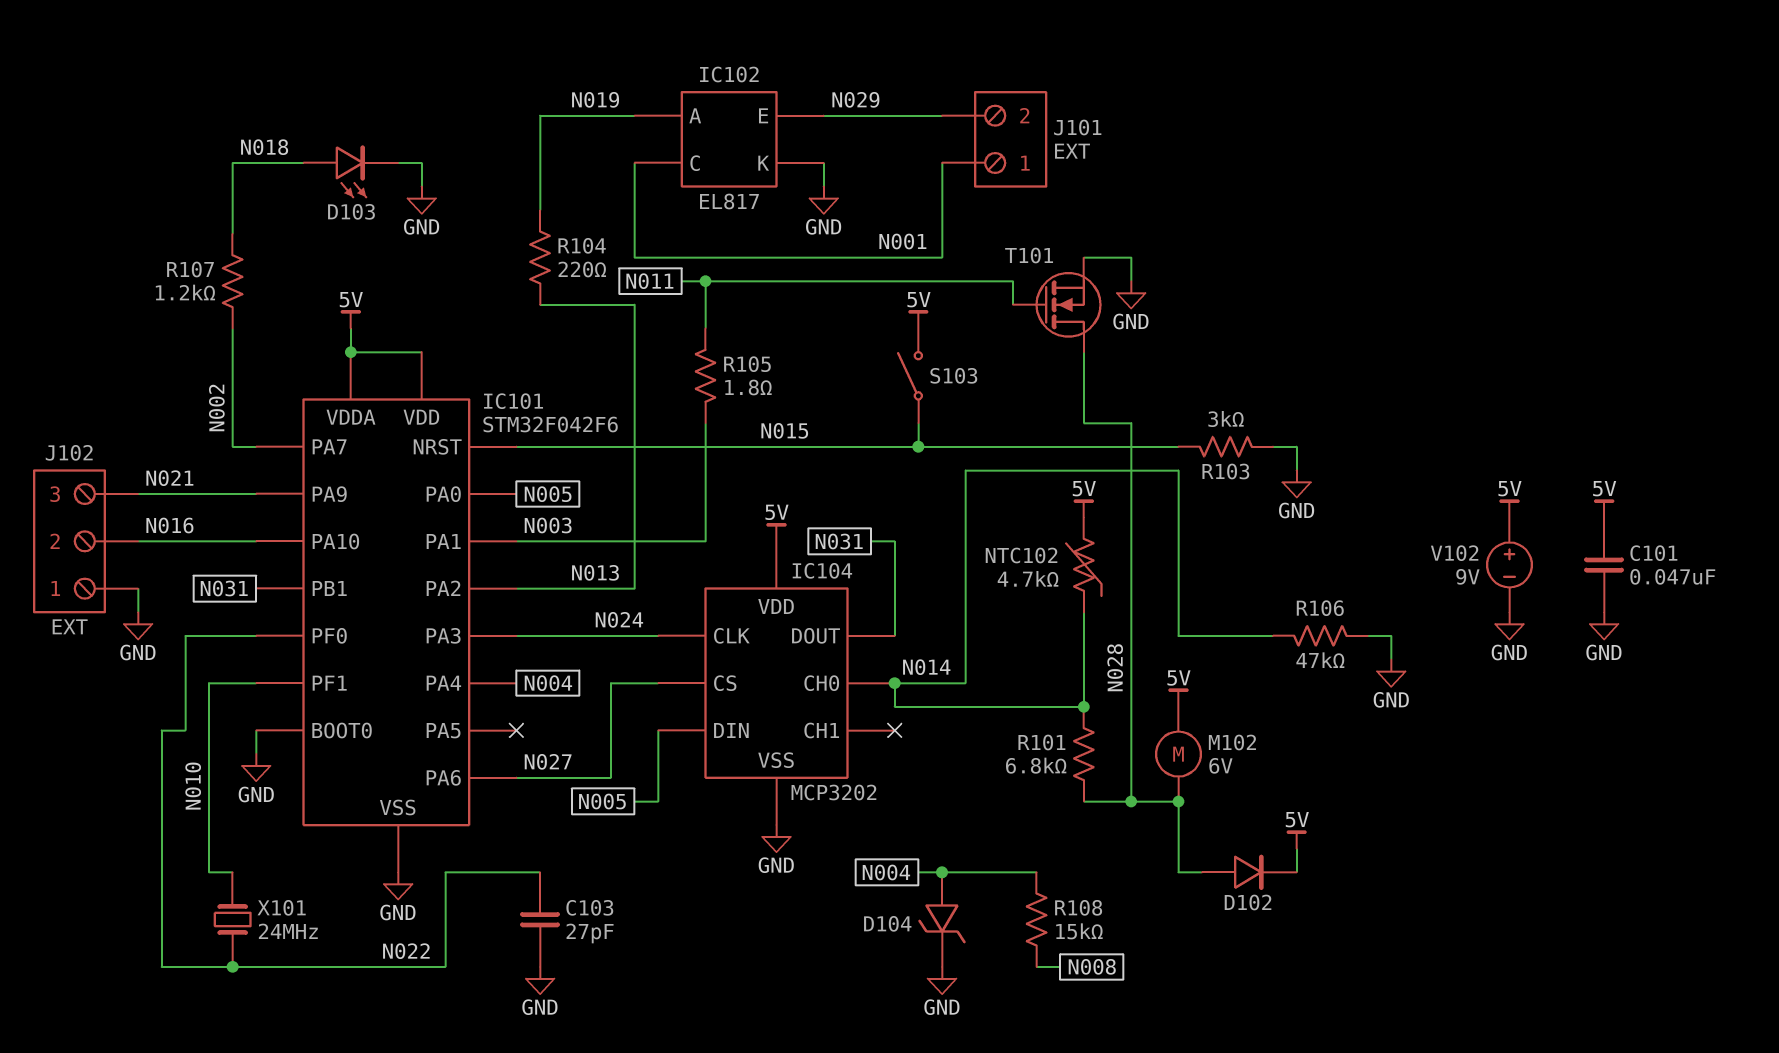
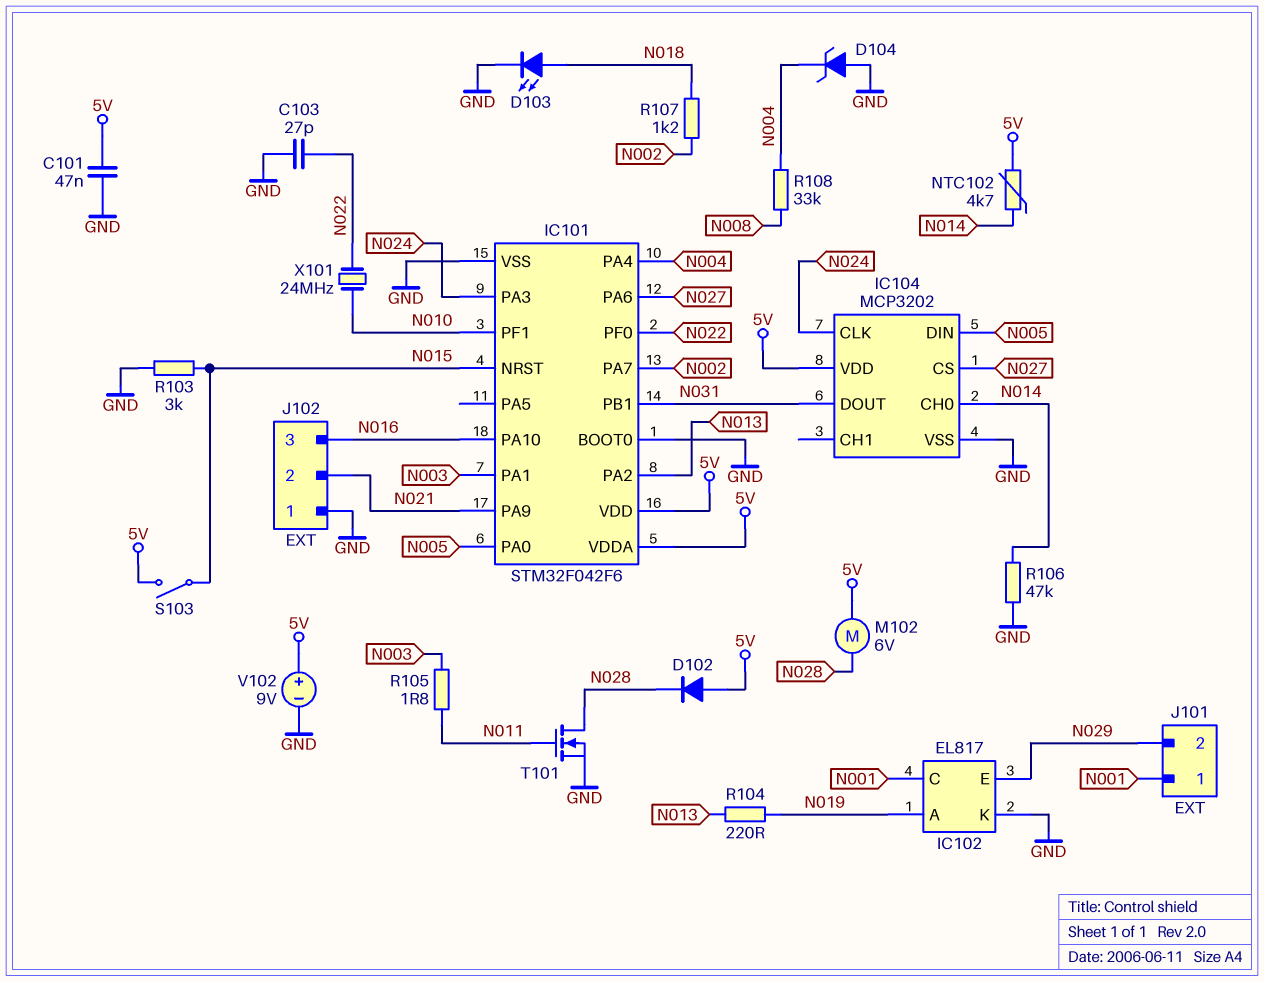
D102: diode (A N028, K 5V) -> diode (A 5V, K N028)
D104: zener (A N004, K GND) -> zener (A GND, K N004)
J102 pin 2: N016 -> N021
J102 pin 3: N021 -> N016
R101: 6.8k (N014, N028) -> none
R108: 15k (N004, N008) -> 33k (N004, N008)

